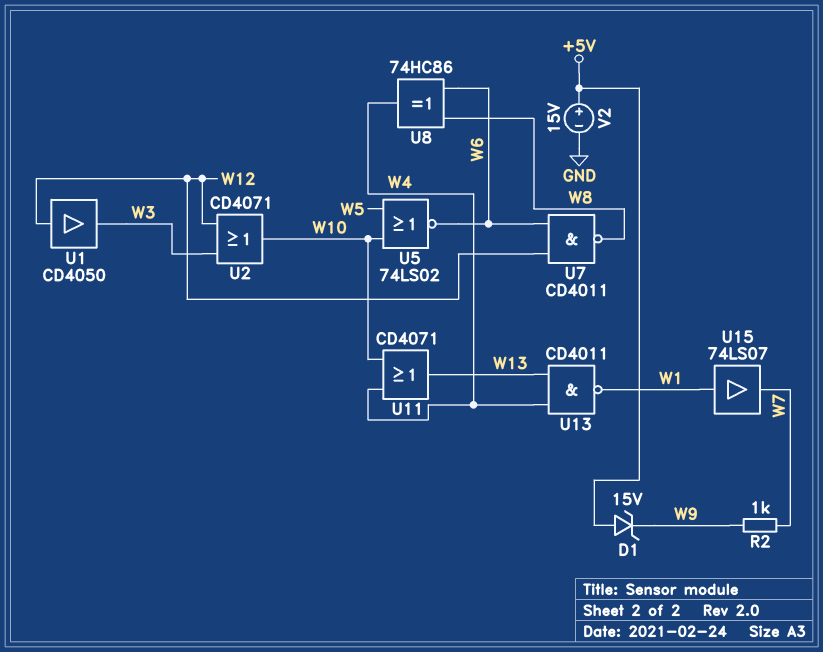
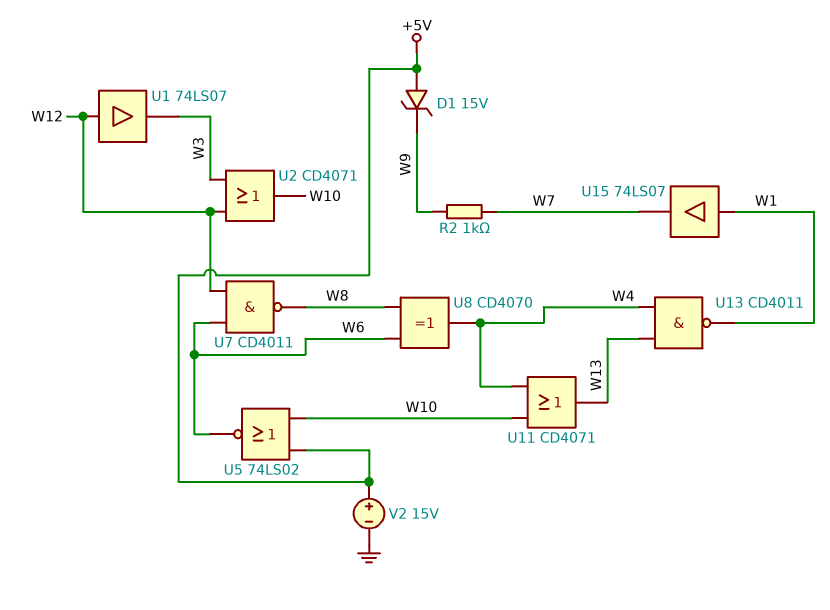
U1: buffer CD4050 (in W12, out W3) -> buffer 74LS07 (in W12, out W3)
U5: NOR 74LS02 (in W5, in W10, out W6) -> NOR 74LS02 (in +5V, in W10, out W6)
U8: XOR 74HC86 (in W6, in W8, out W4) -> XOR CD4070 (in W6, in W8, out W4)

